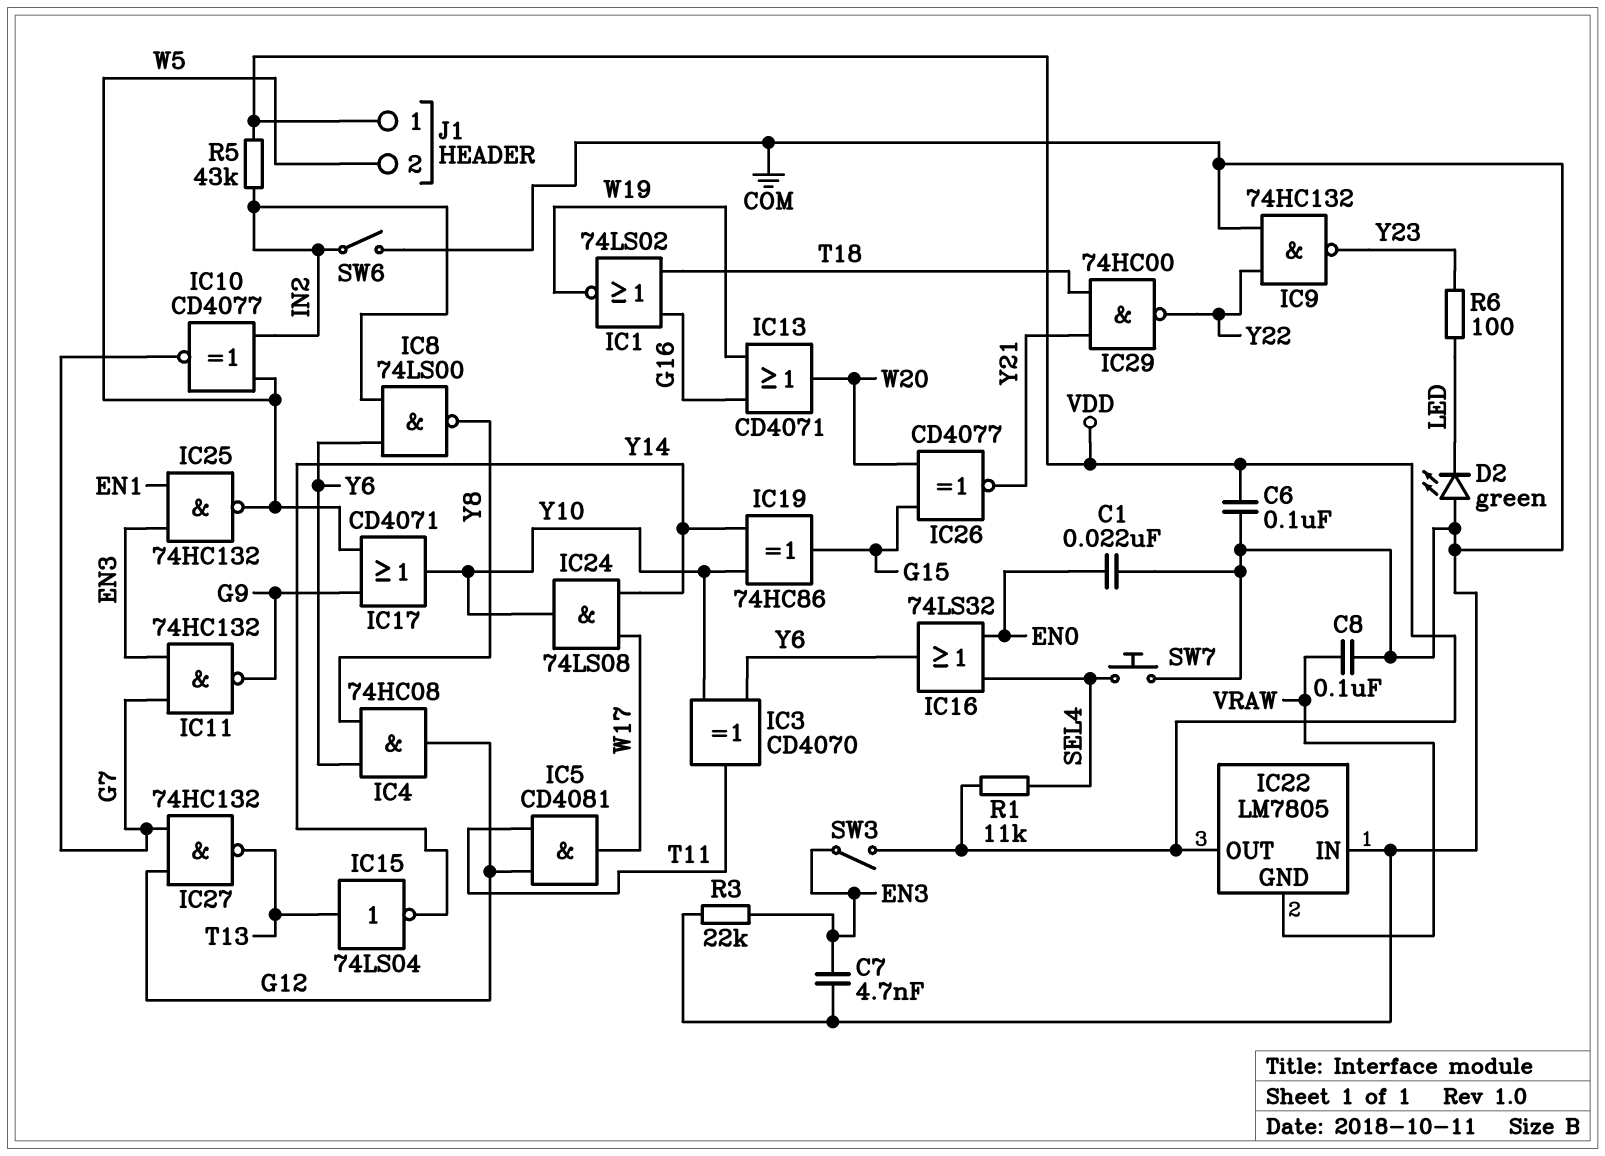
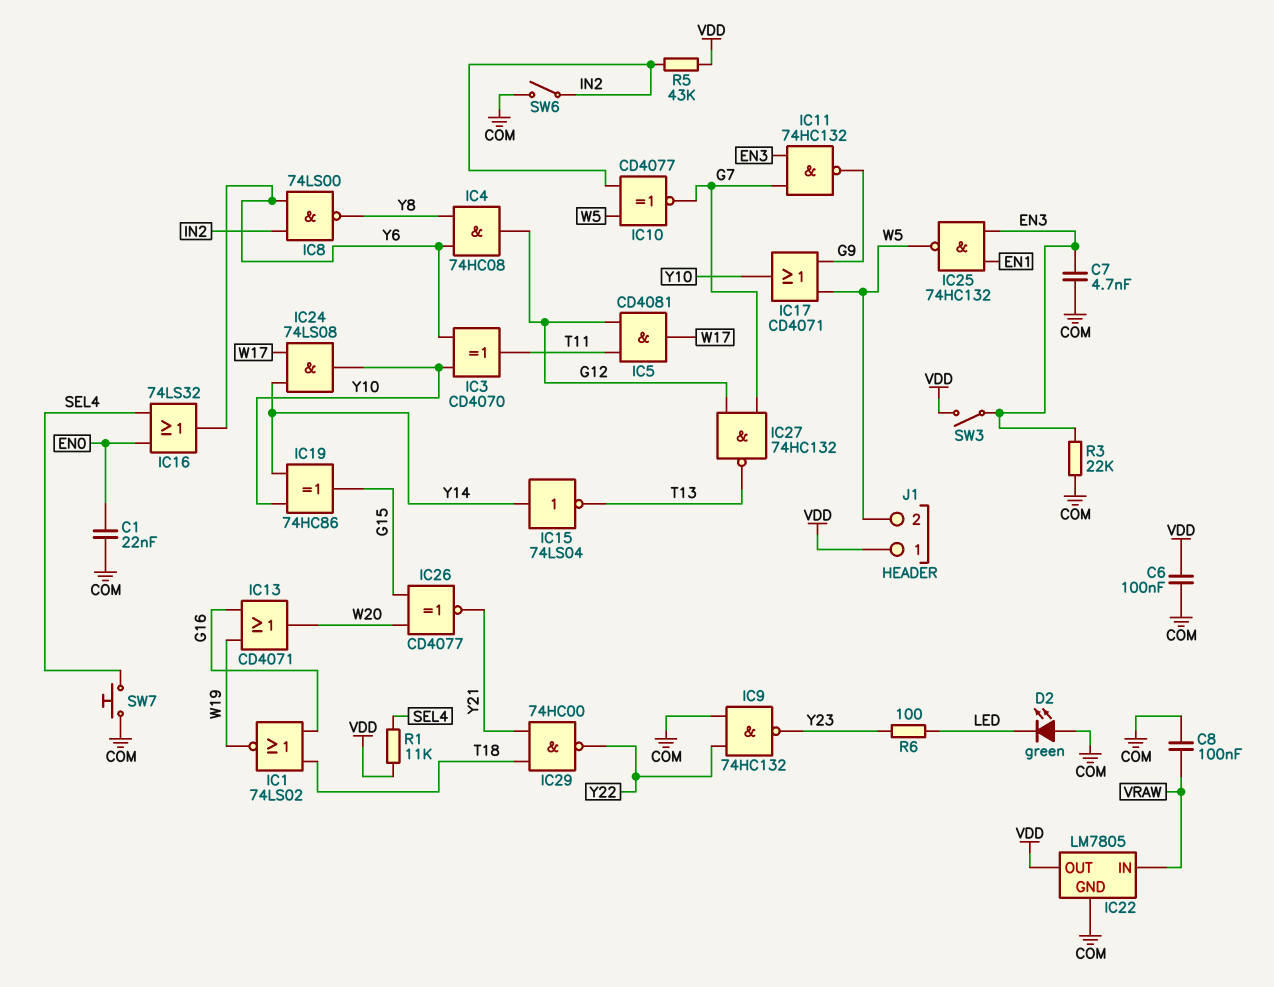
IC15: NOT 74LS04 (in T13, out Y14) -> NOT 74LS04 (in Y14, out T13)
IC22 pin GND: VRAW -> COM
IC22 pin IN: COM -> VRAW

